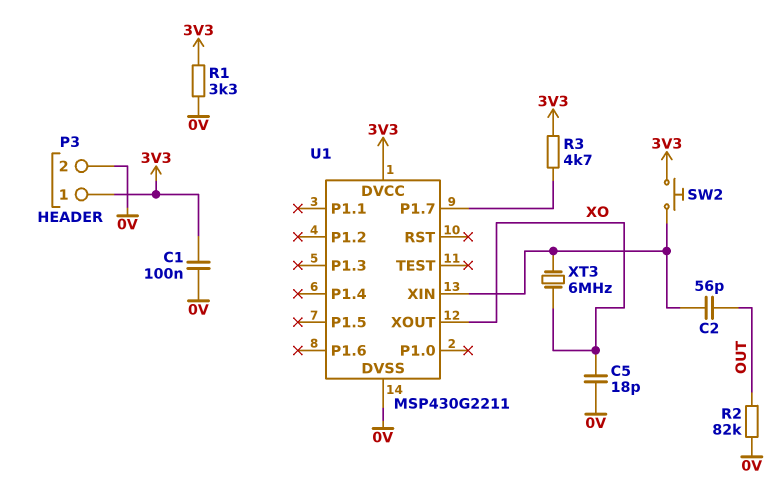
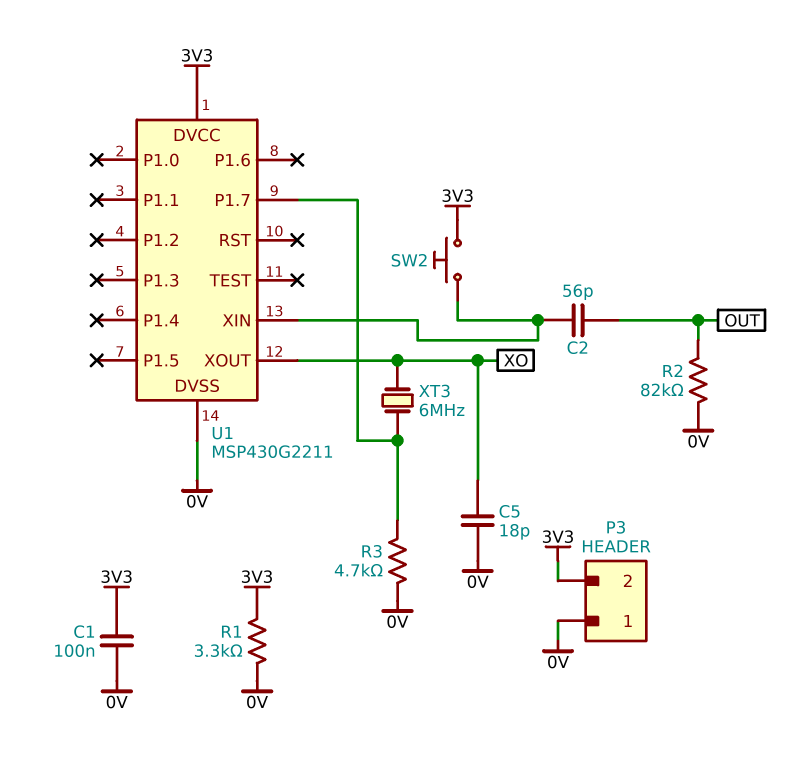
P3 pin 1: 3V3 -> 0V
P3 pin 2: 0V -> 3V3
R3: 4.7k (3V3, U1/P1.7) -> 4.7k (0V, U1/P1.7)
XT3: 6MHz (U1/XIN, XO) -> 6MHz (U1/P1.7, XO)

